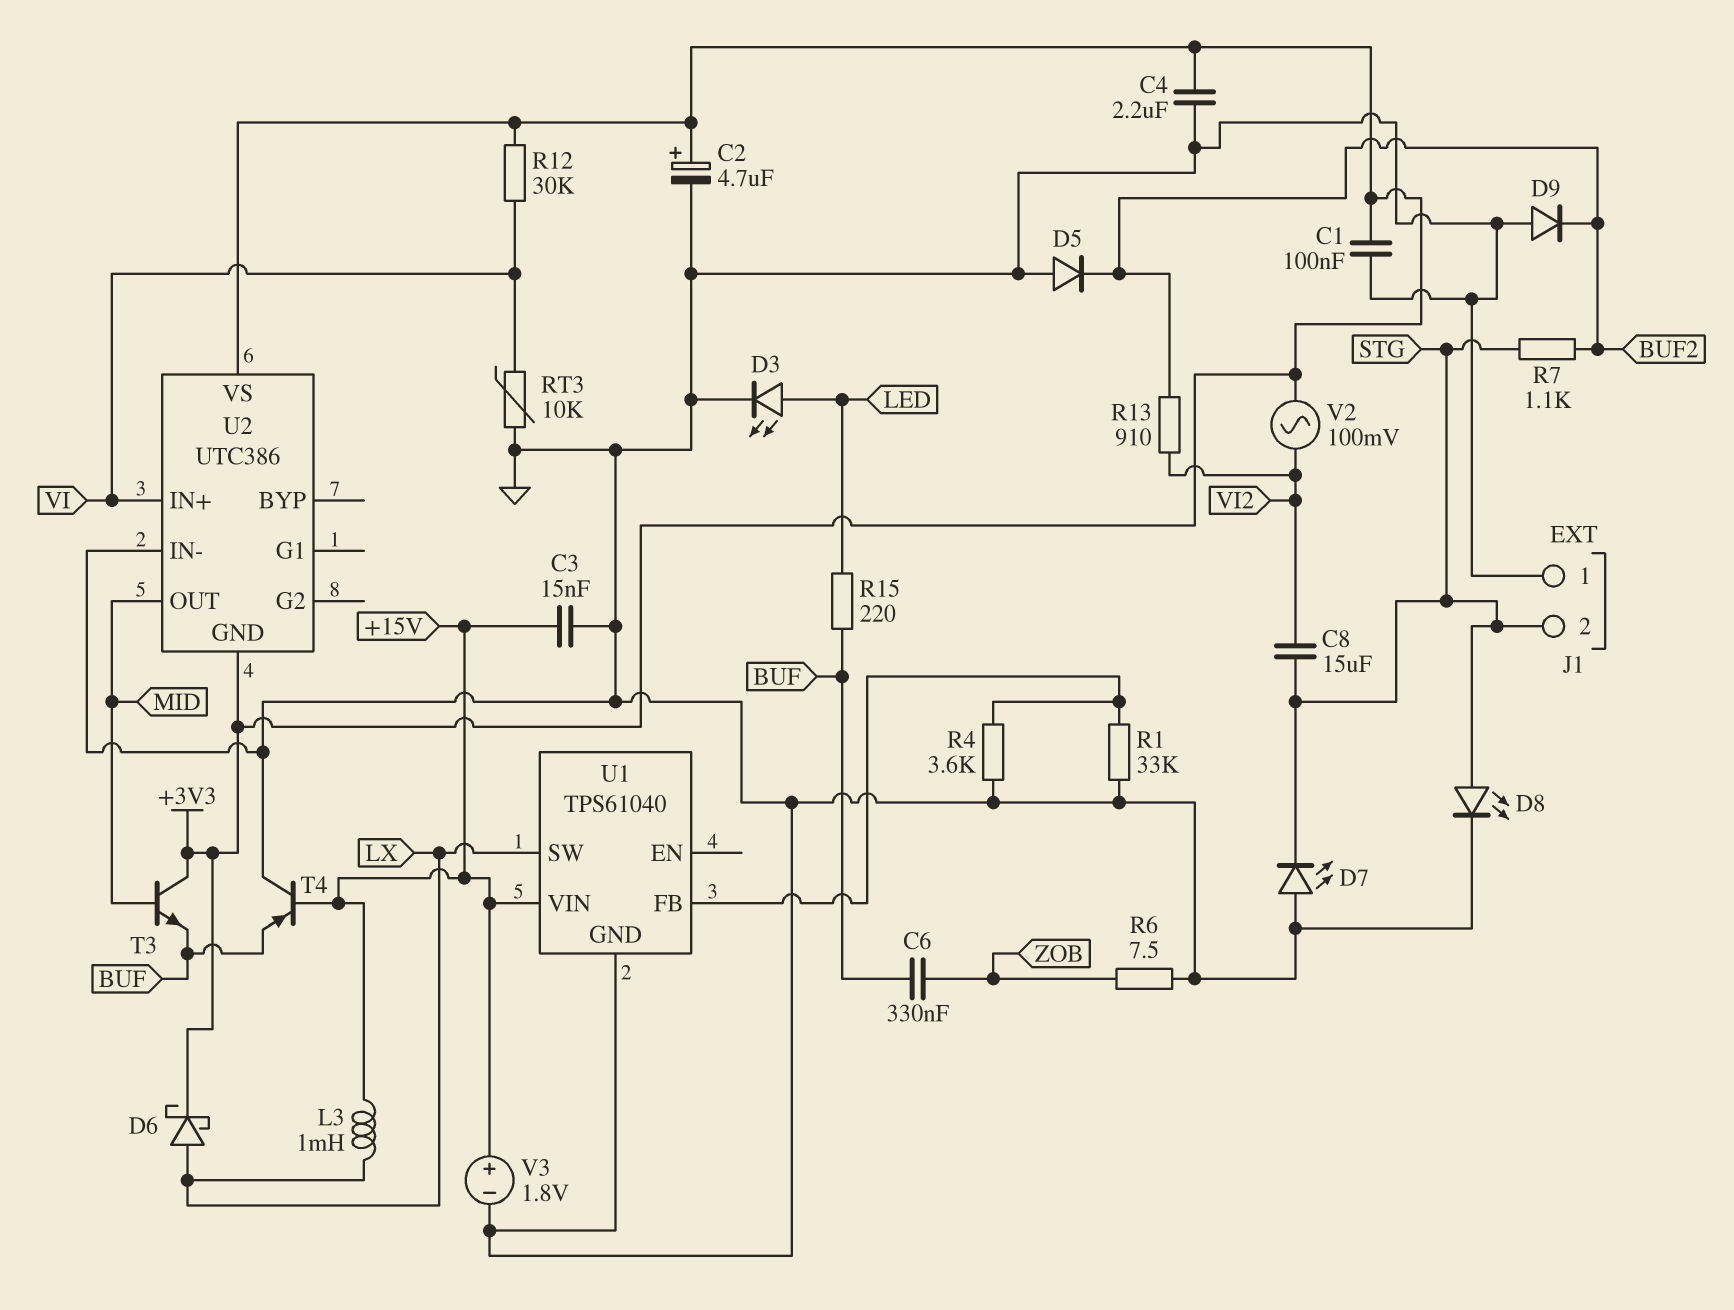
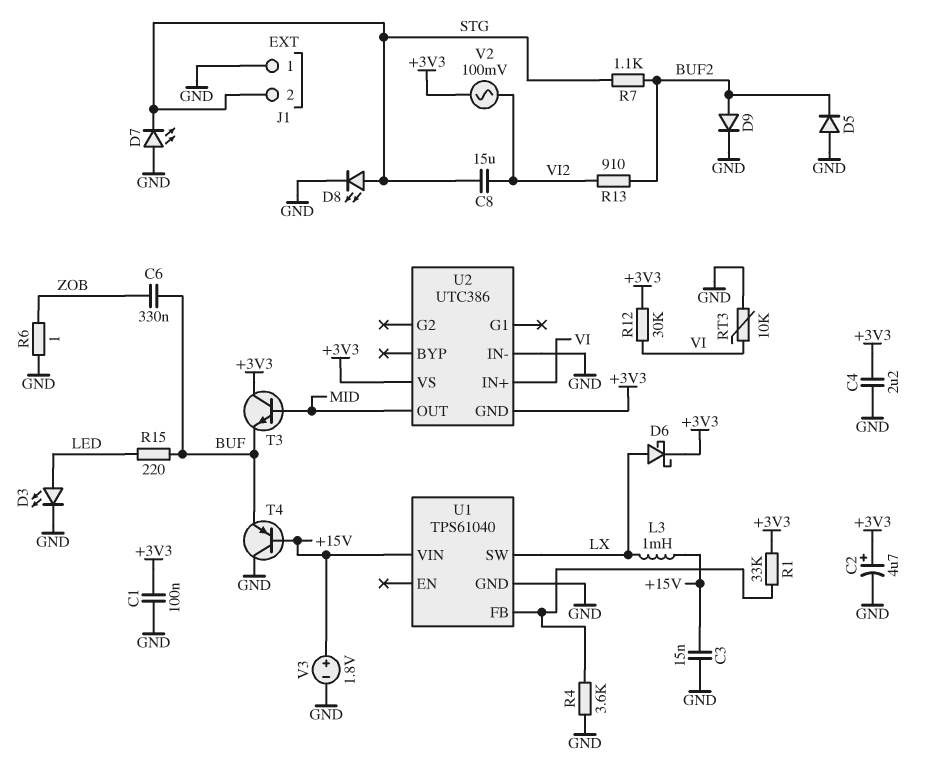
D9: diode (A GND, K BUF2) -> diode (A BUF2, K GND)
R1: 33k (GND, U1/FB) -> 33k (+3V3, U1/FB)
R6: 7.5 (GND, ZOB) -> 1 (GND, ZOB)

